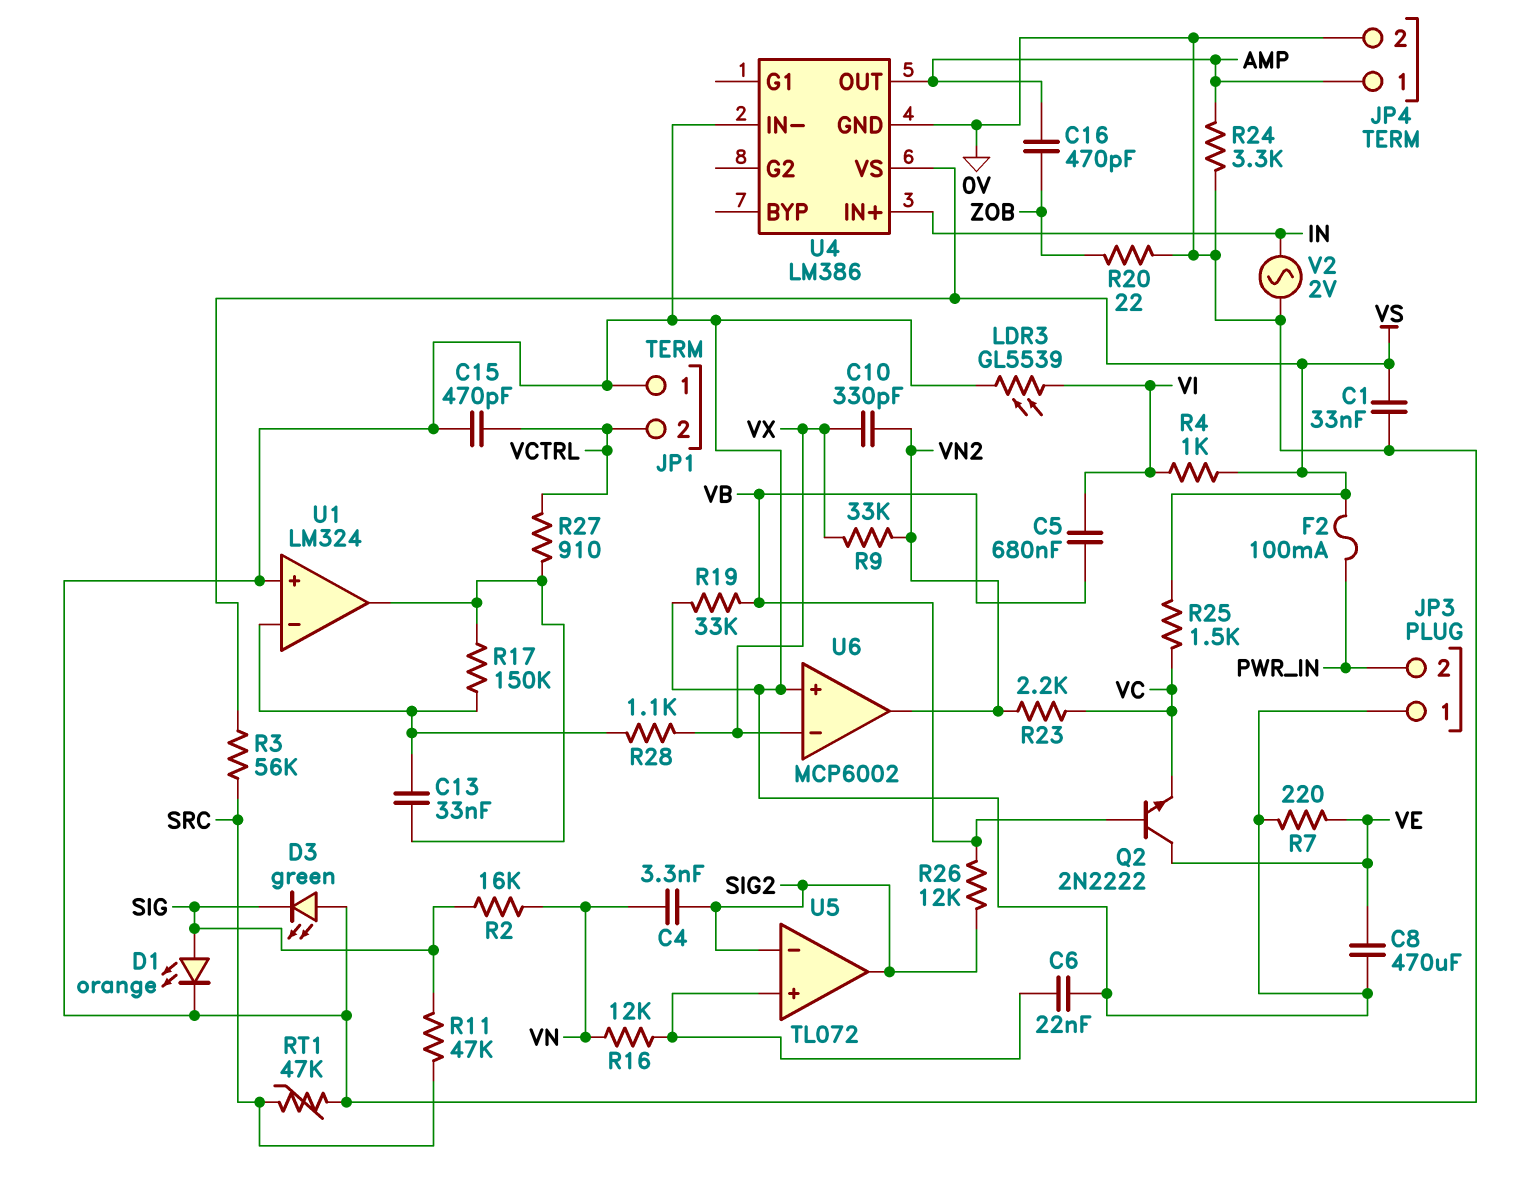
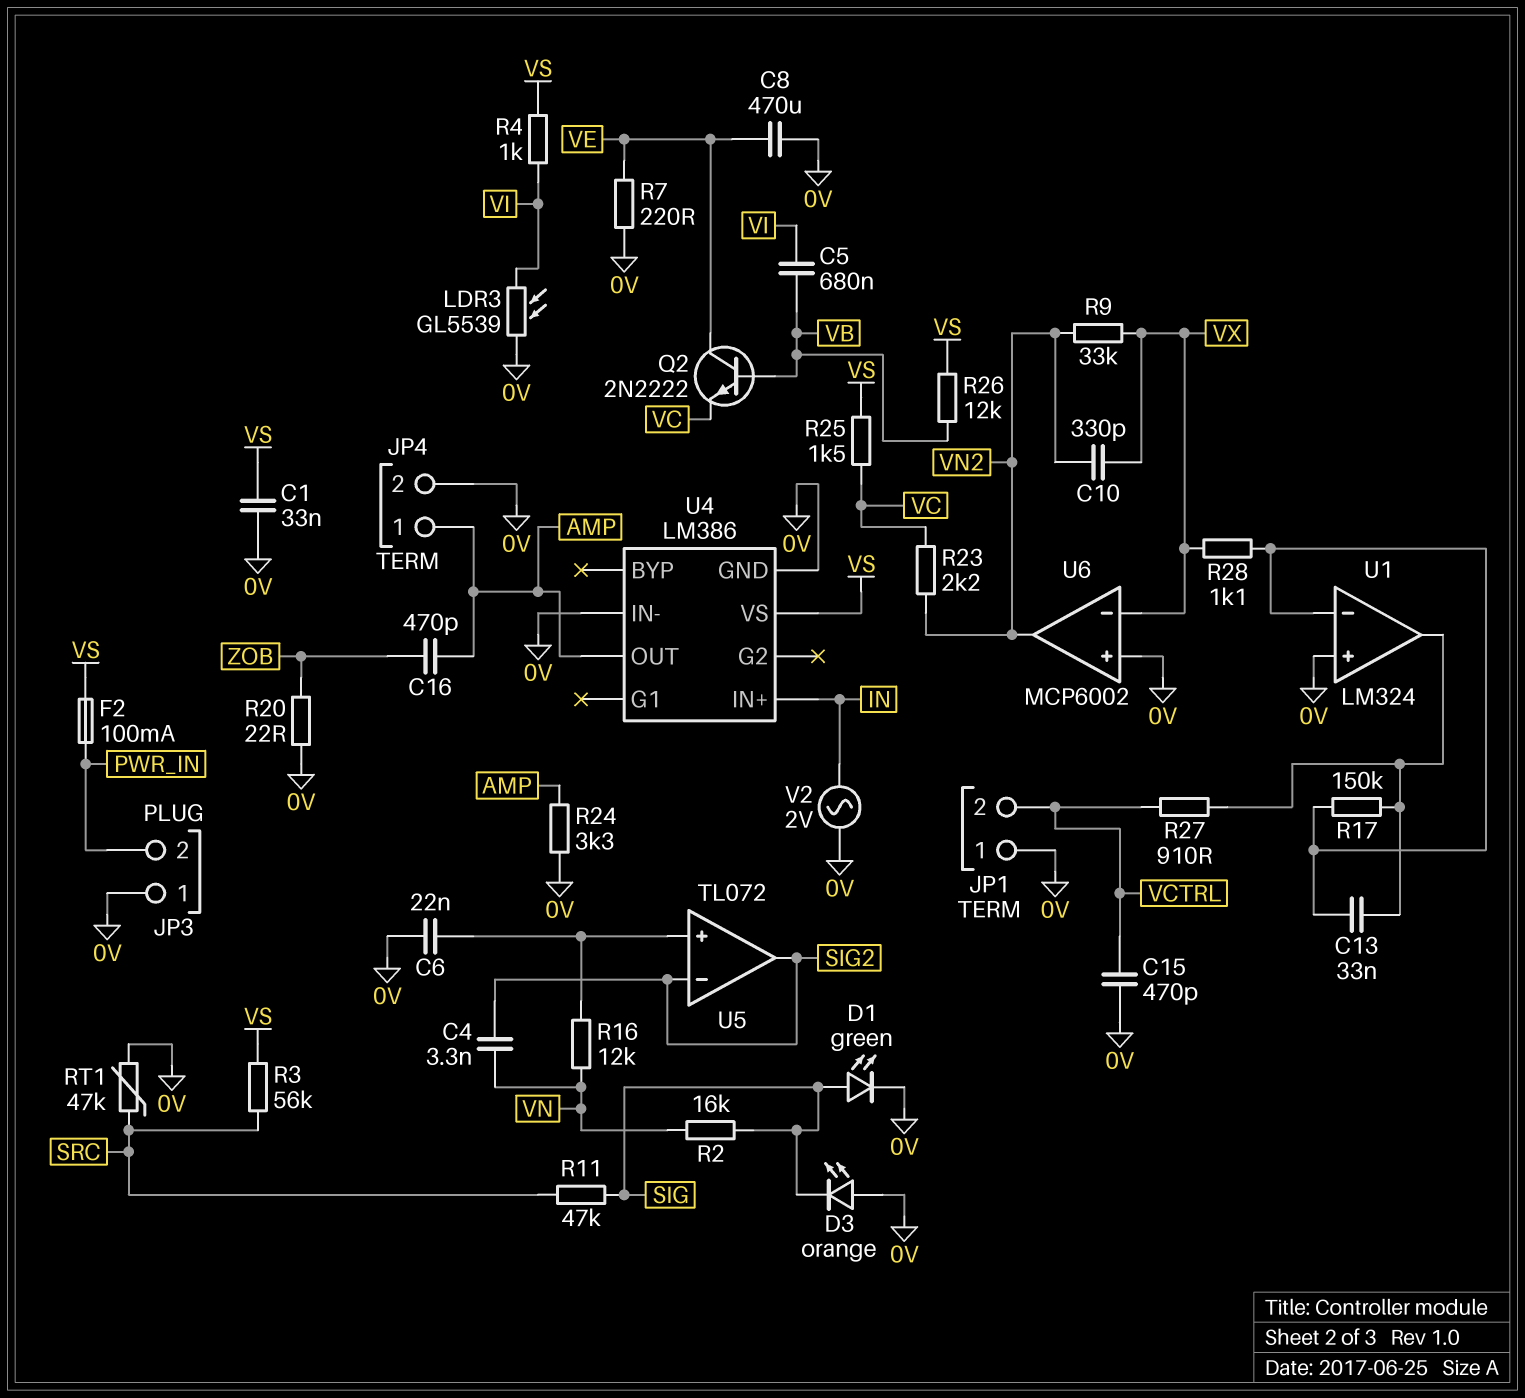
D1: LED orange (A SIG, K 0V) -> LED green (A SIG, K 0V)
D3: LED green (A 0V, K SIG) -> LED orange (A 0V, K SIG)
R19: 33k (0V, VB) -> none
R26: 12k (SIG2, VB) -> 12k (VB, VS)

